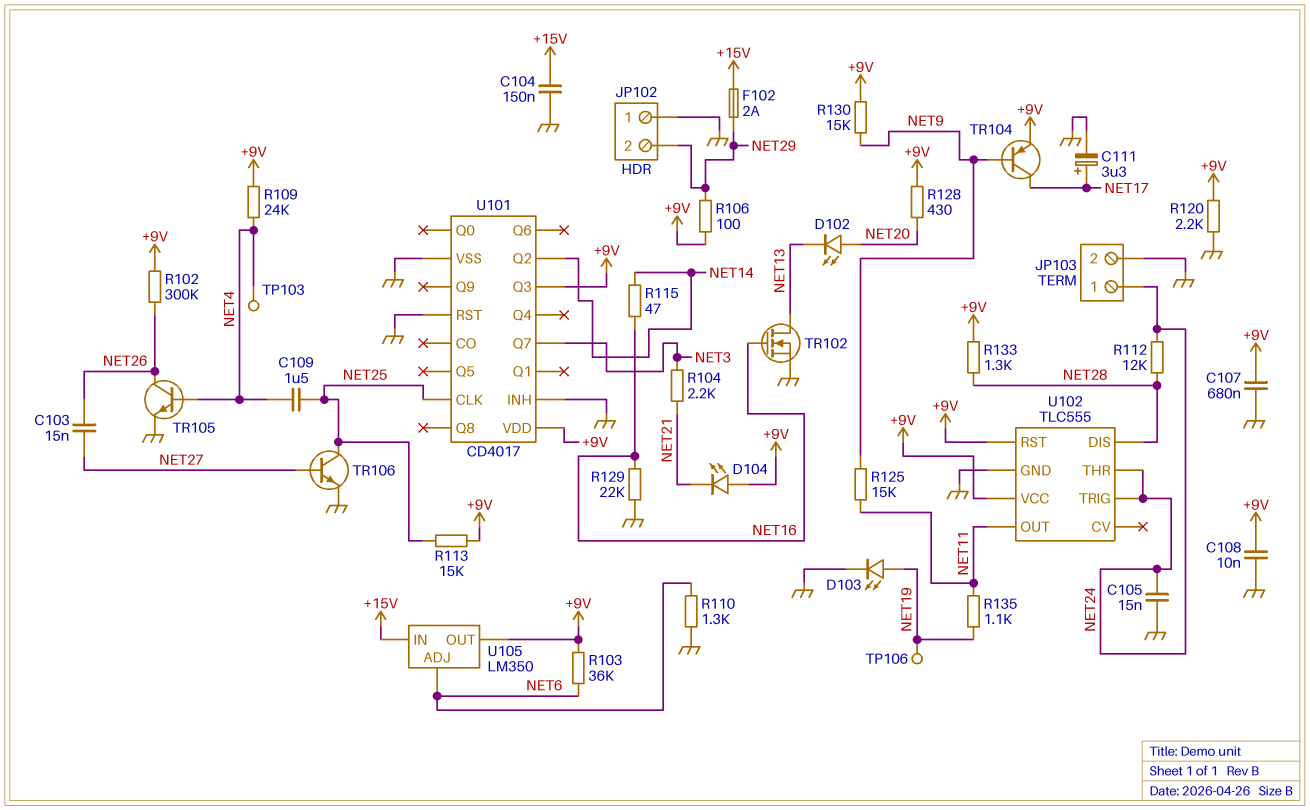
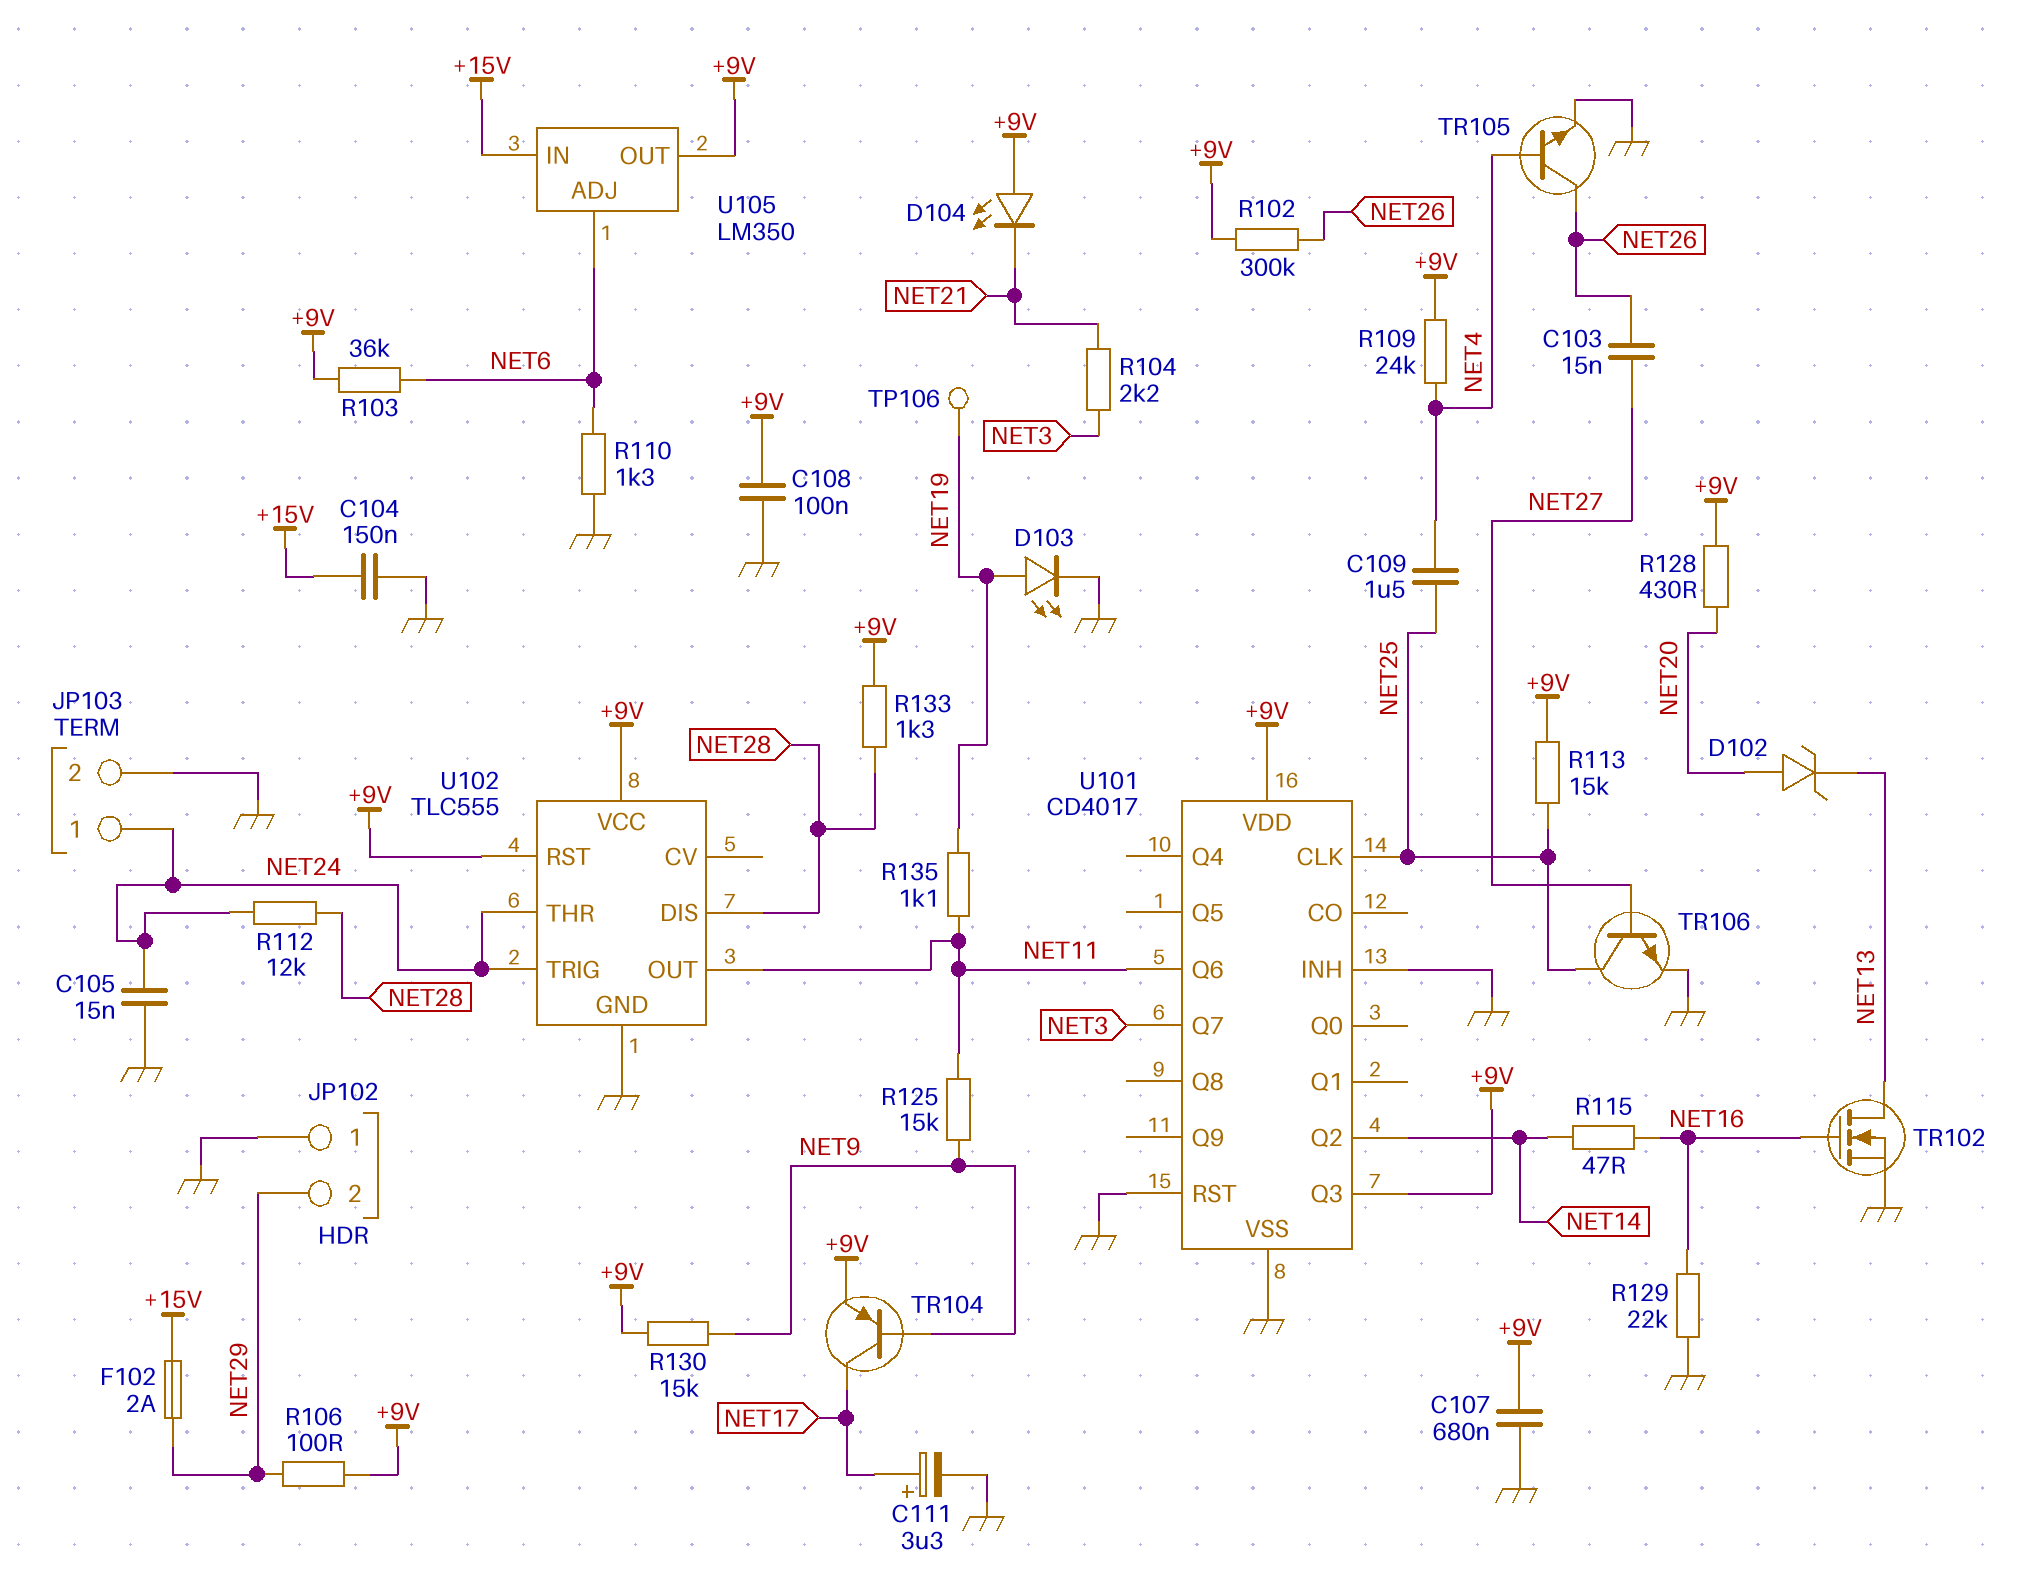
C108: 10nF (+9V, GND) -> 100nF (+9V, GND)
D102: LED (A NET20, K NET13) -> zener (A NET20, K NET13)
R120: 2.2k (+9V, GND) -> none
TP103: test point (NET4) -> none
U101 pin Q6: none -> NET11

